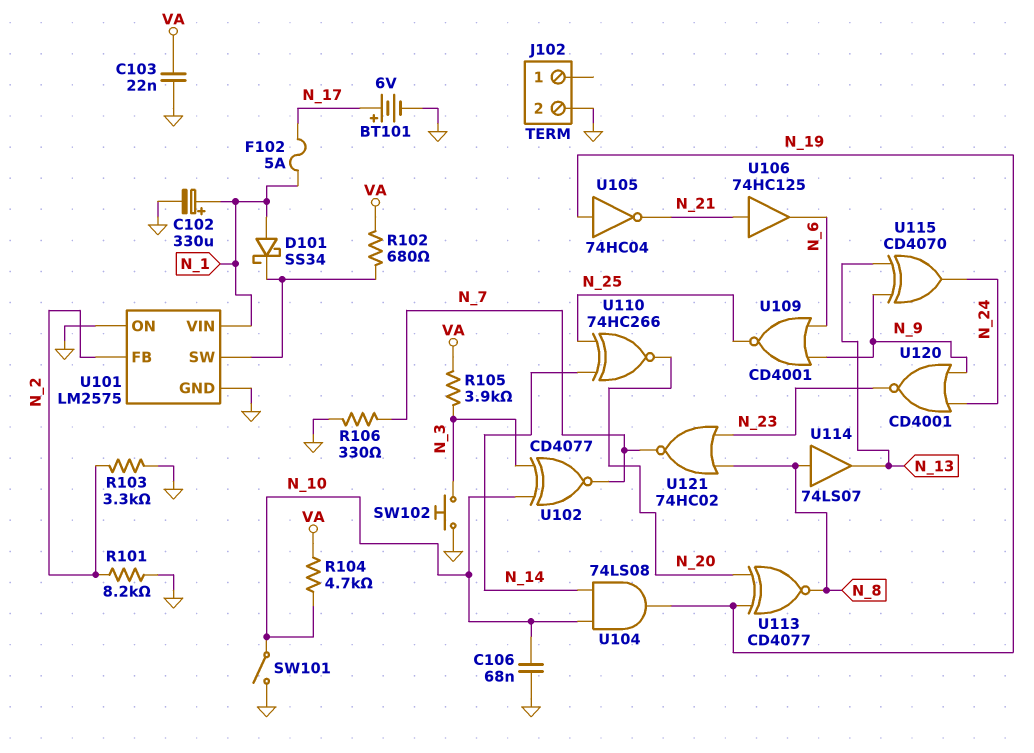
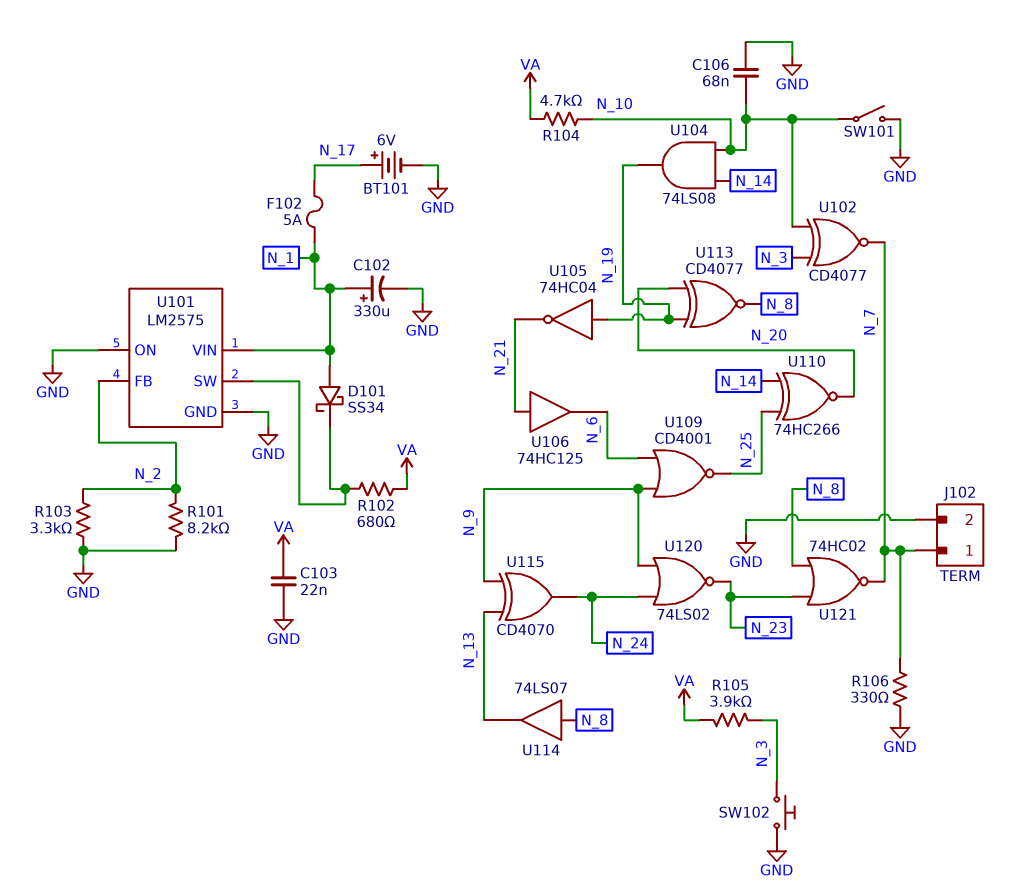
J102 pin 1: none -> N_7
U120: NOR CD4001 (in N_9, in N_24, out N_23) -> NOR 74LS02 (in N_9, in N_24, out N_23)

